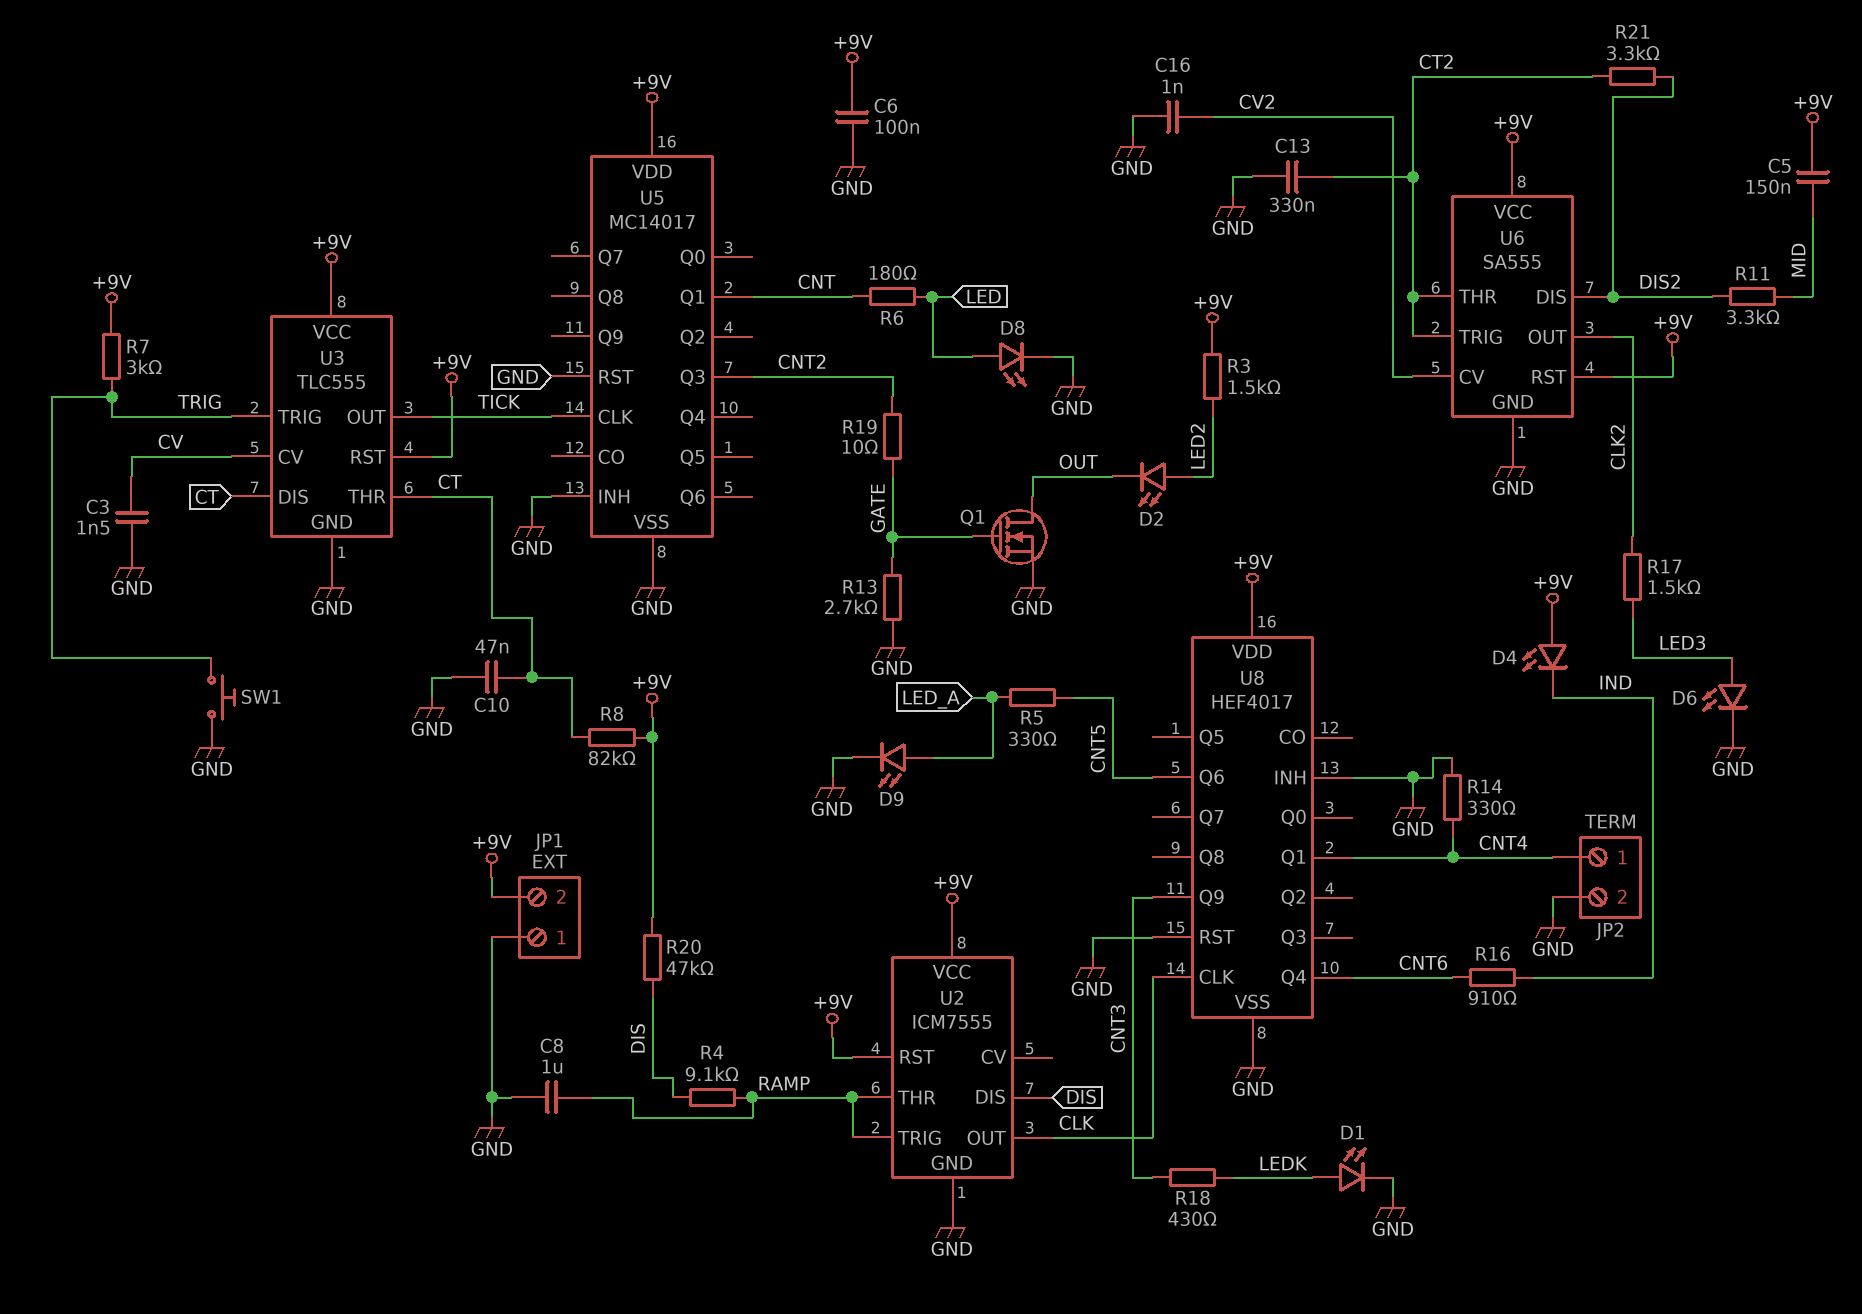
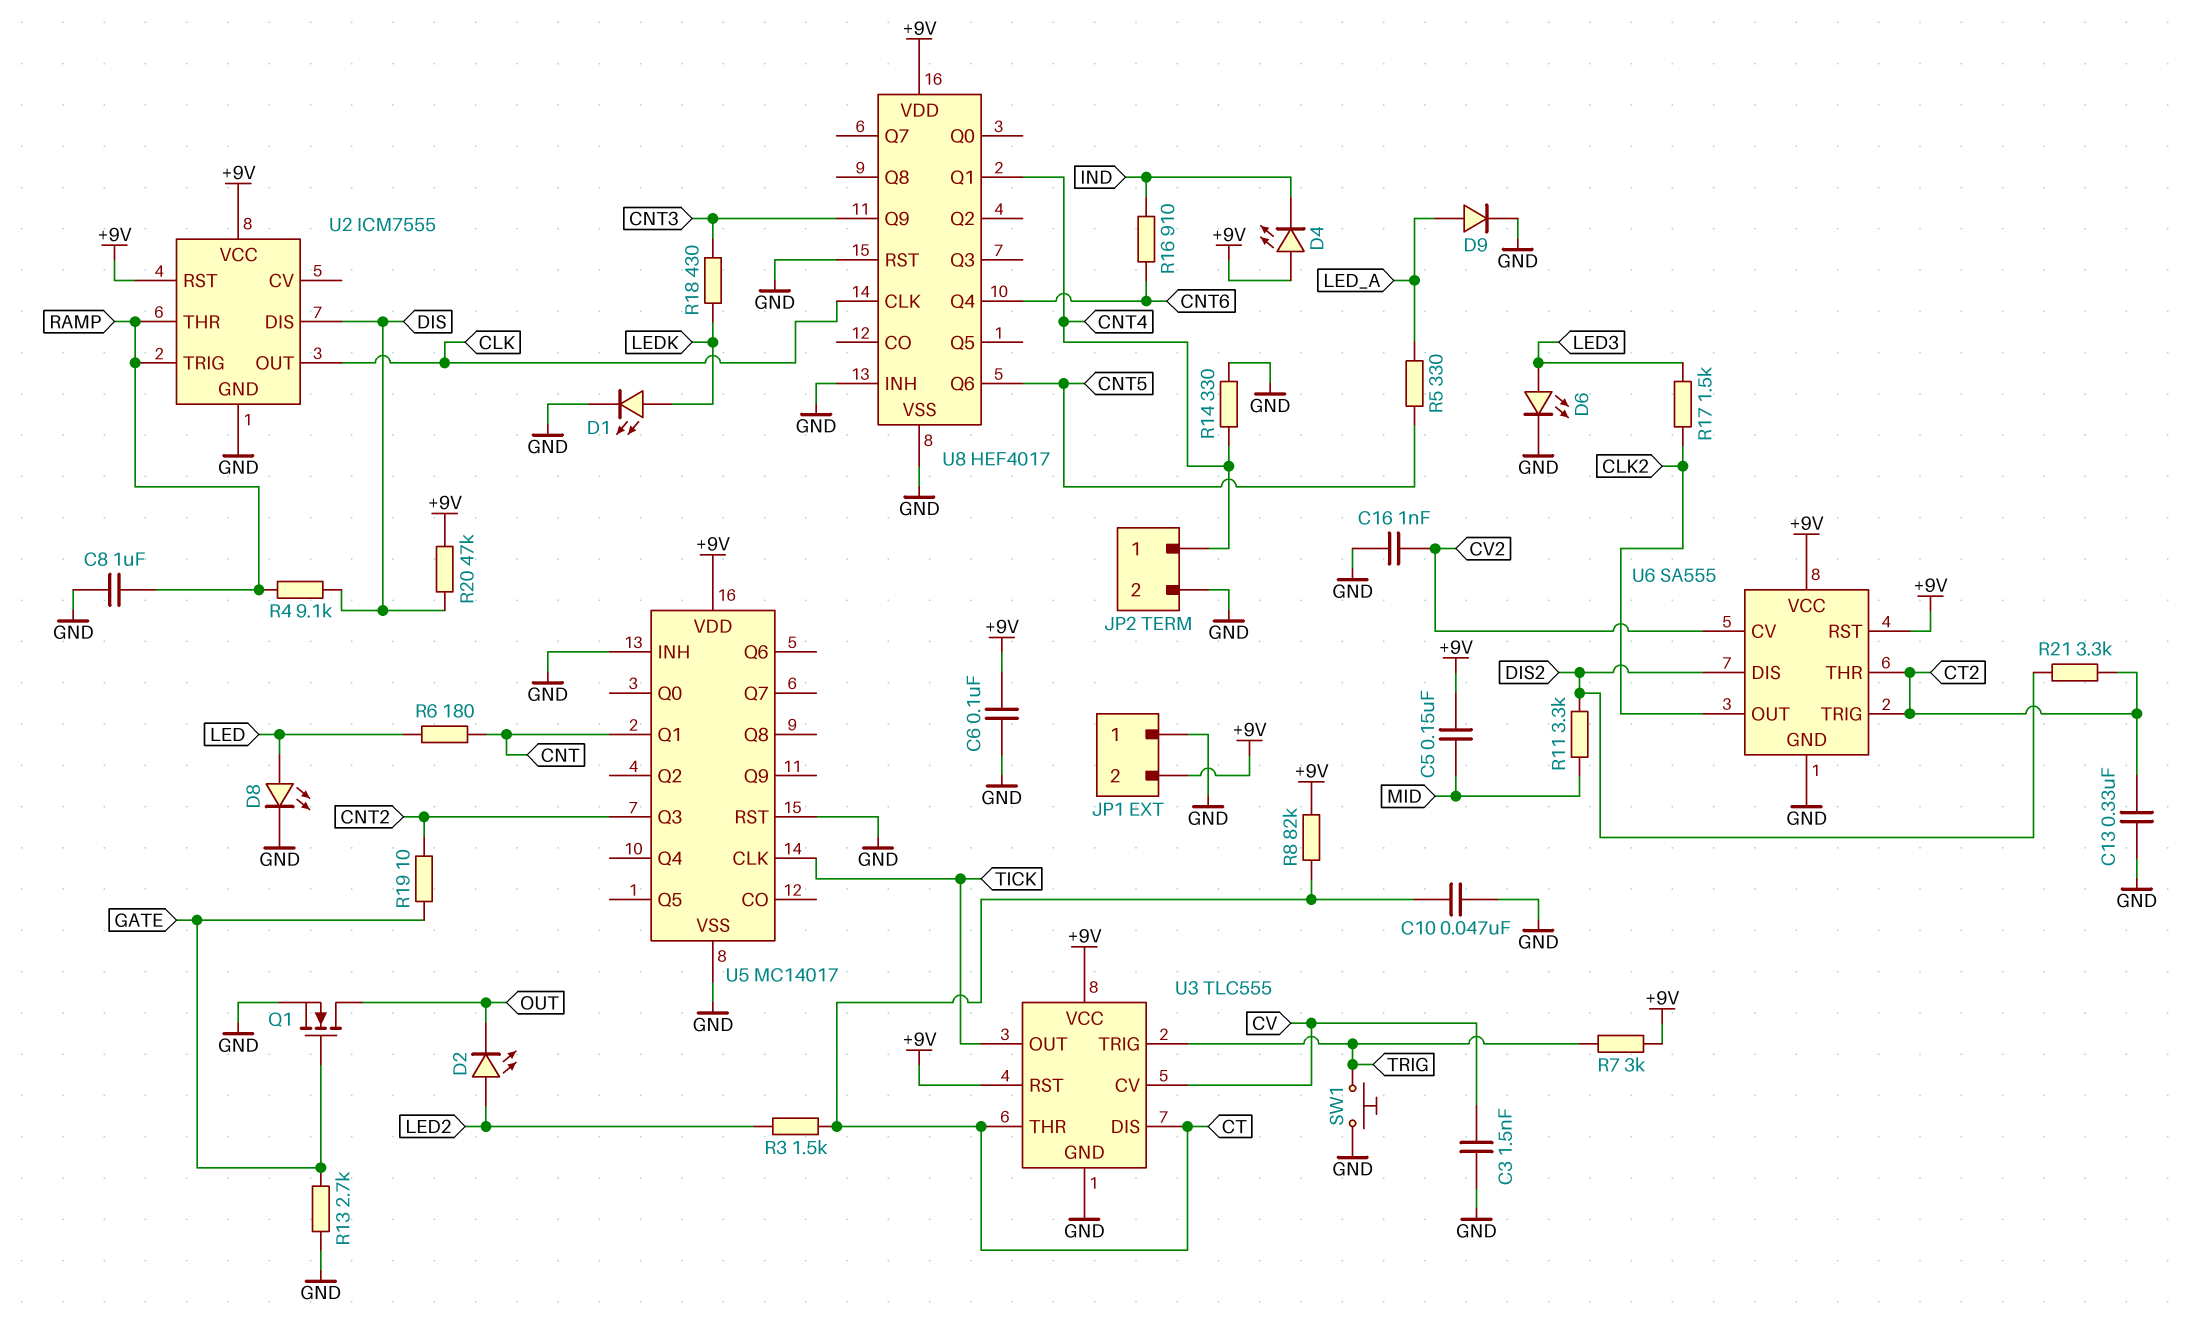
D9: LED (A LED_A, K GND) -> diode (A LED_A, K GND)
R3: 1.5k (+9V, LED2) -> 1.5k (CT, LED2)

